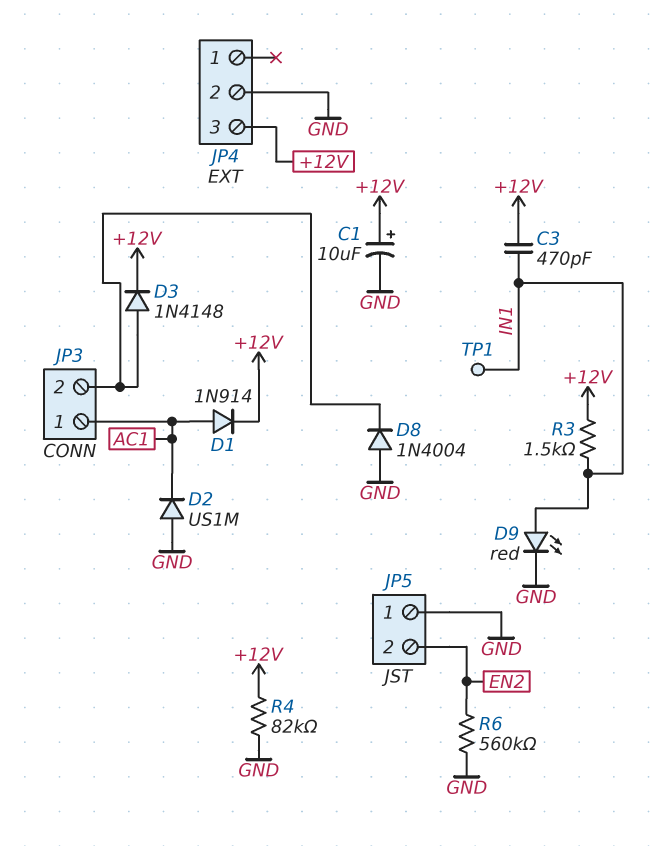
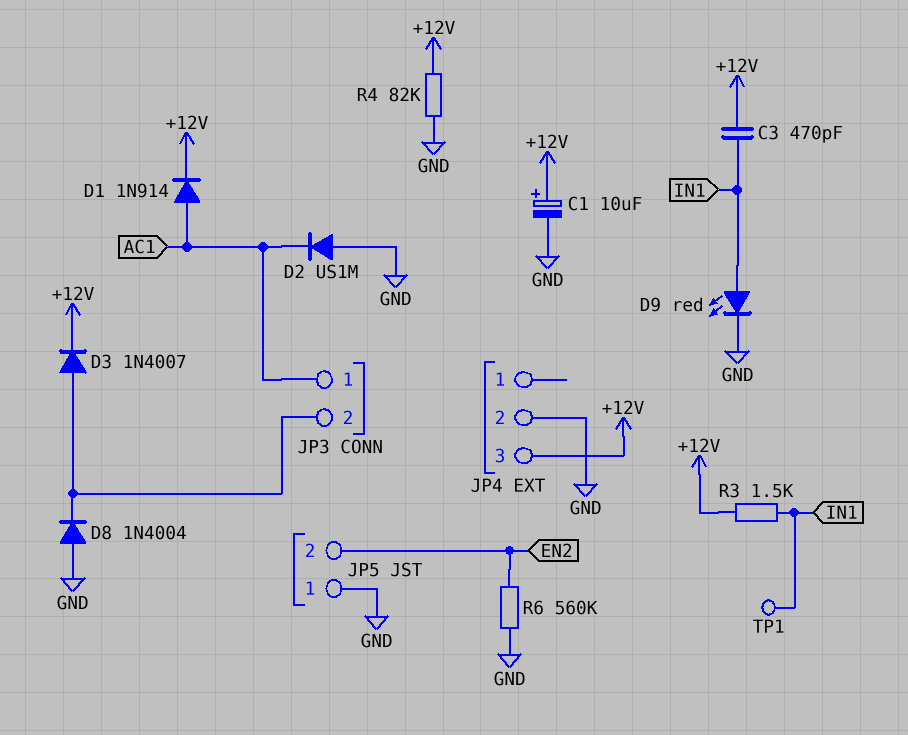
D3: diode 1N4148 (A JP3/2, K +12V) -> diode 1N4007 (A JP3/2, K +12V)

